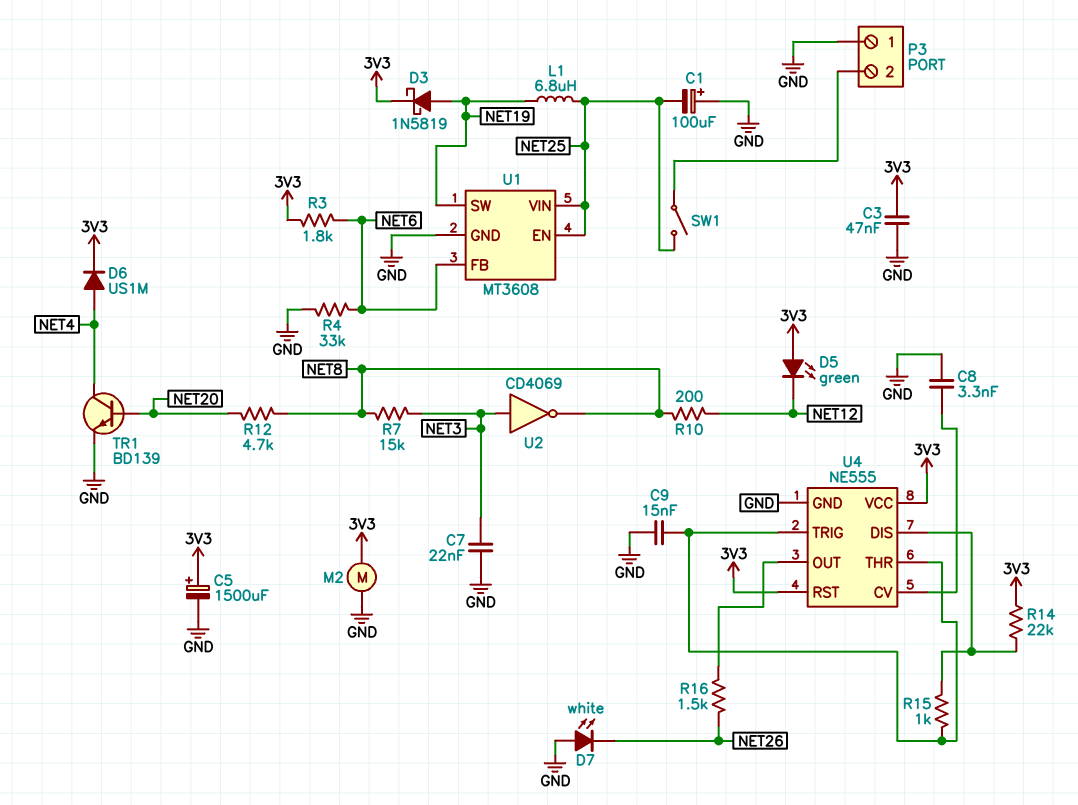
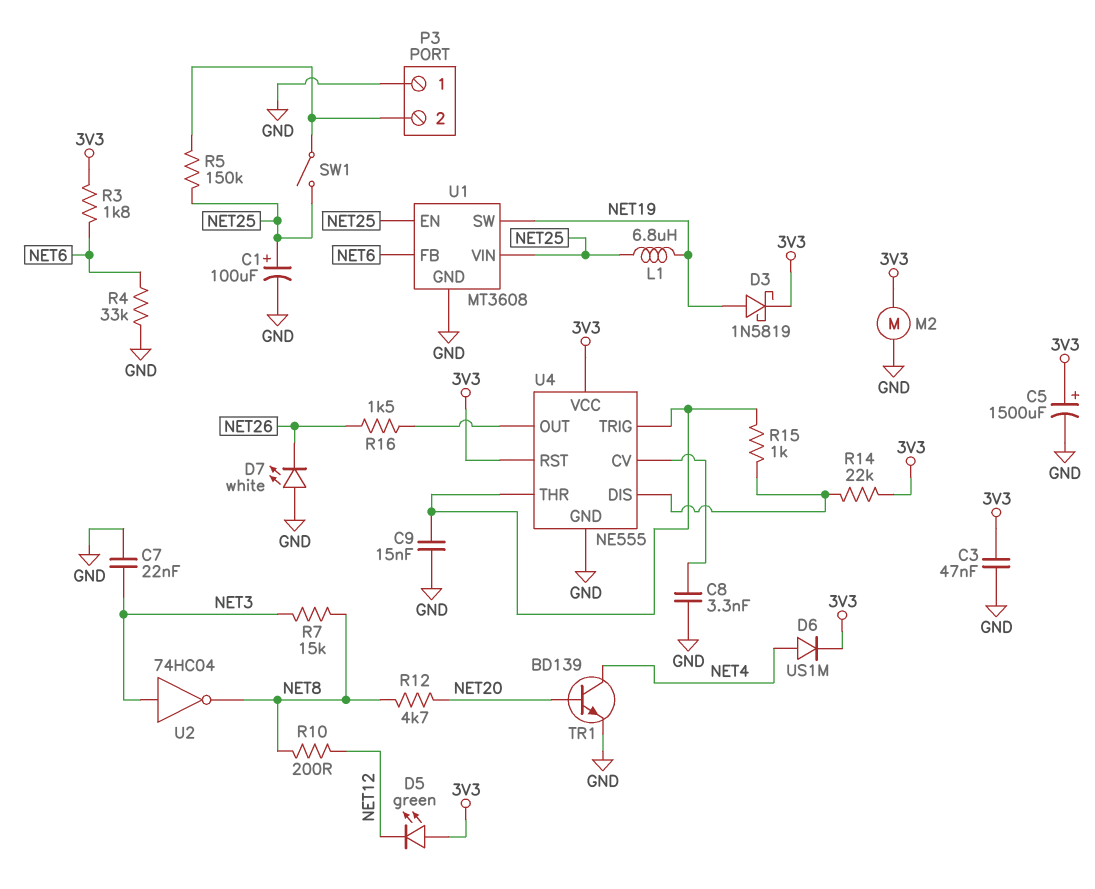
C1: 100uF (plus GND, minus NET25) -> 100uF (plus NET25, minus GND)
R5: none -> 150k (NET25, P3/2)
U2: NOT CD4069 (in NET3, out NET8) -> NOT 74HC04 (in NET3, out NET8)

